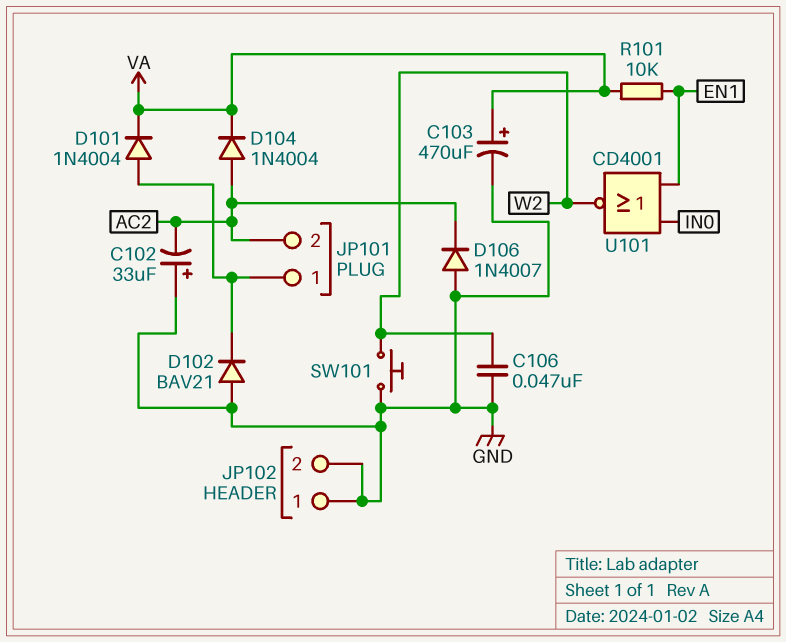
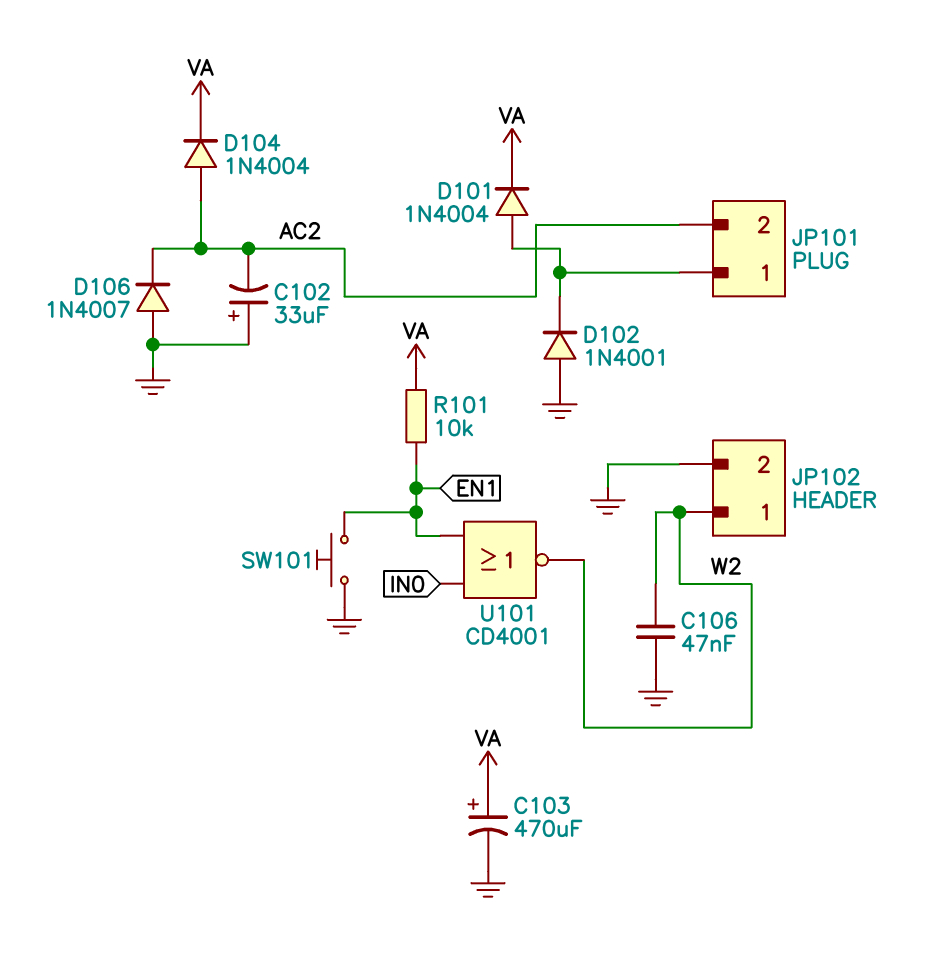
D102: diode BAV21 (A GND, K JP101/1) -> diode 1N4001 (A GND, K JP101/1)
JP102 pin 1: GND -> W2
SW101: button (GND, W2) -> button (EN1, GND)

